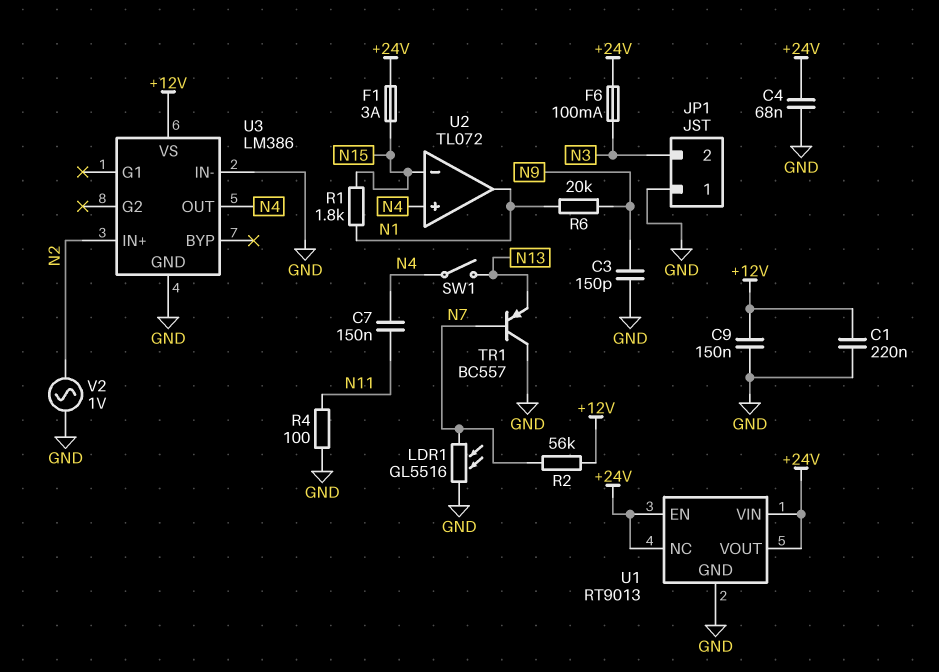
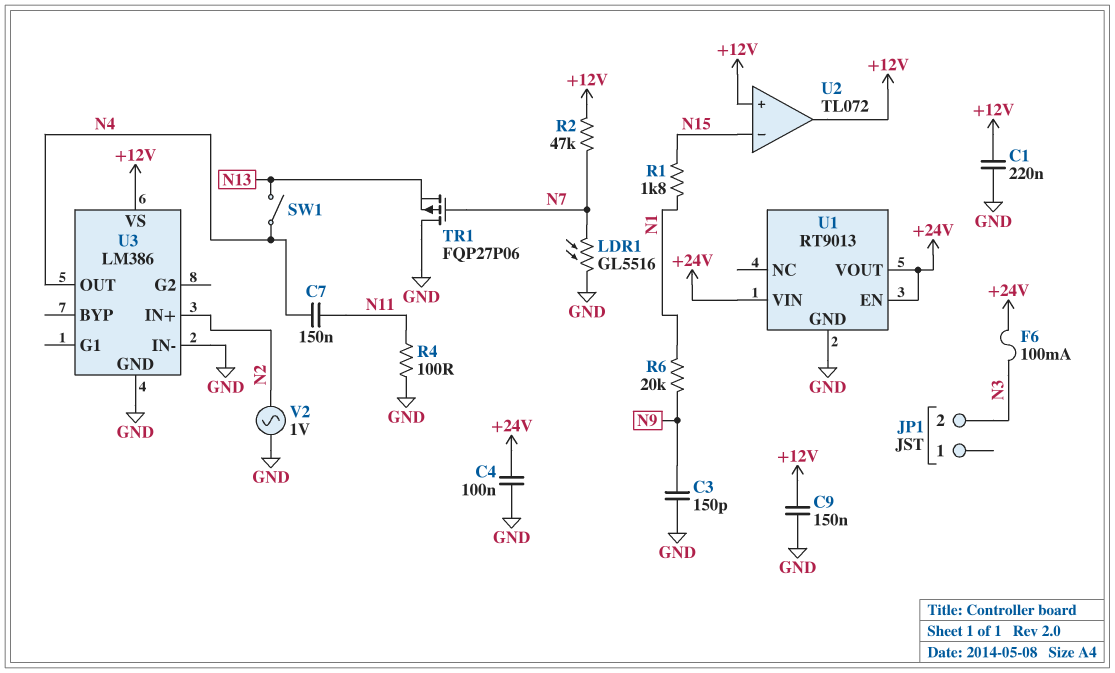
C4: 68nF (+24V, GND) -> 100nF (+24V, GND)
F1: 3A (+24V, N15) -> none
JP1 pin 1: GND -> none
R2: 56k (+12V, N7) -> 47k (+12V, N7)
TR1: PNP BC557 (B N7, C GND, E N13) -> PMOS FQP27P06 (G N7, D GND, S N13)
U1 pin NC: +24V -> none
U2 pin in+: N4 -> +12V
U2 pin out: N1 -> +12V

